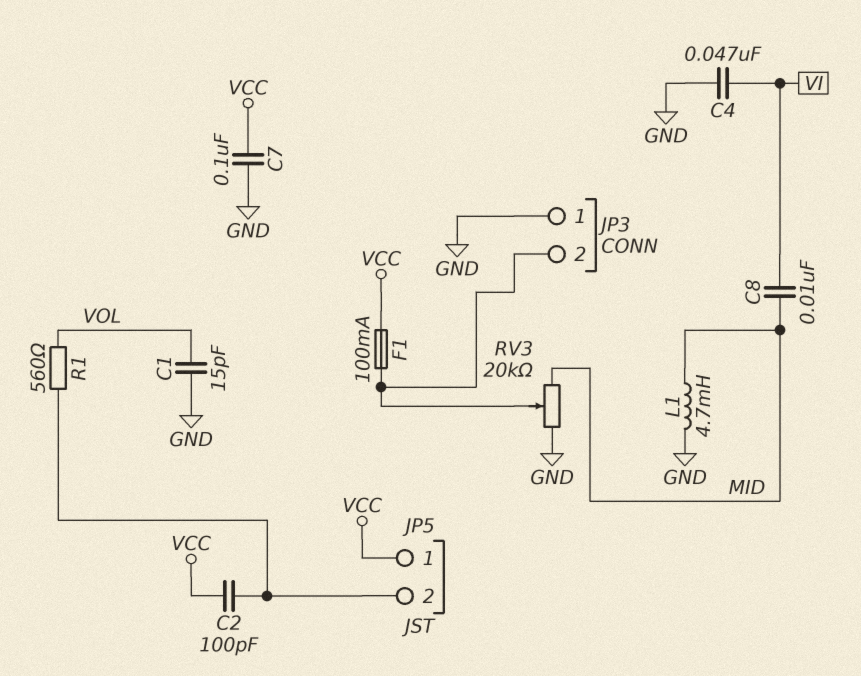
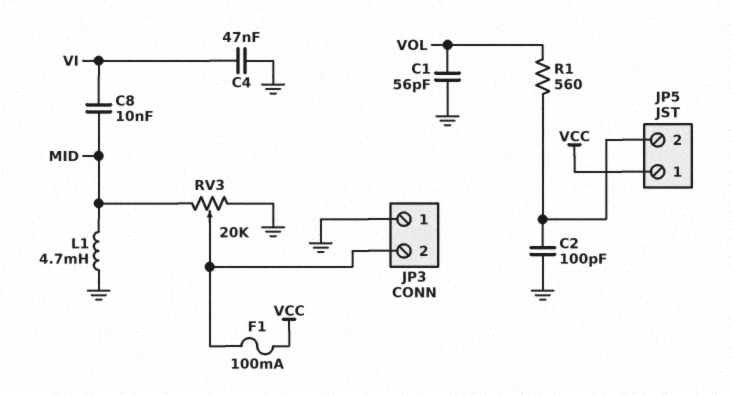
C1: 15pF (GND, VOL) -> 56pF (GND, VOL)
C2: 100pF (JP5/2, VCC) -> 100pF (GND, JP5/2)
C7: 100nF (GND, VCC) -> none

